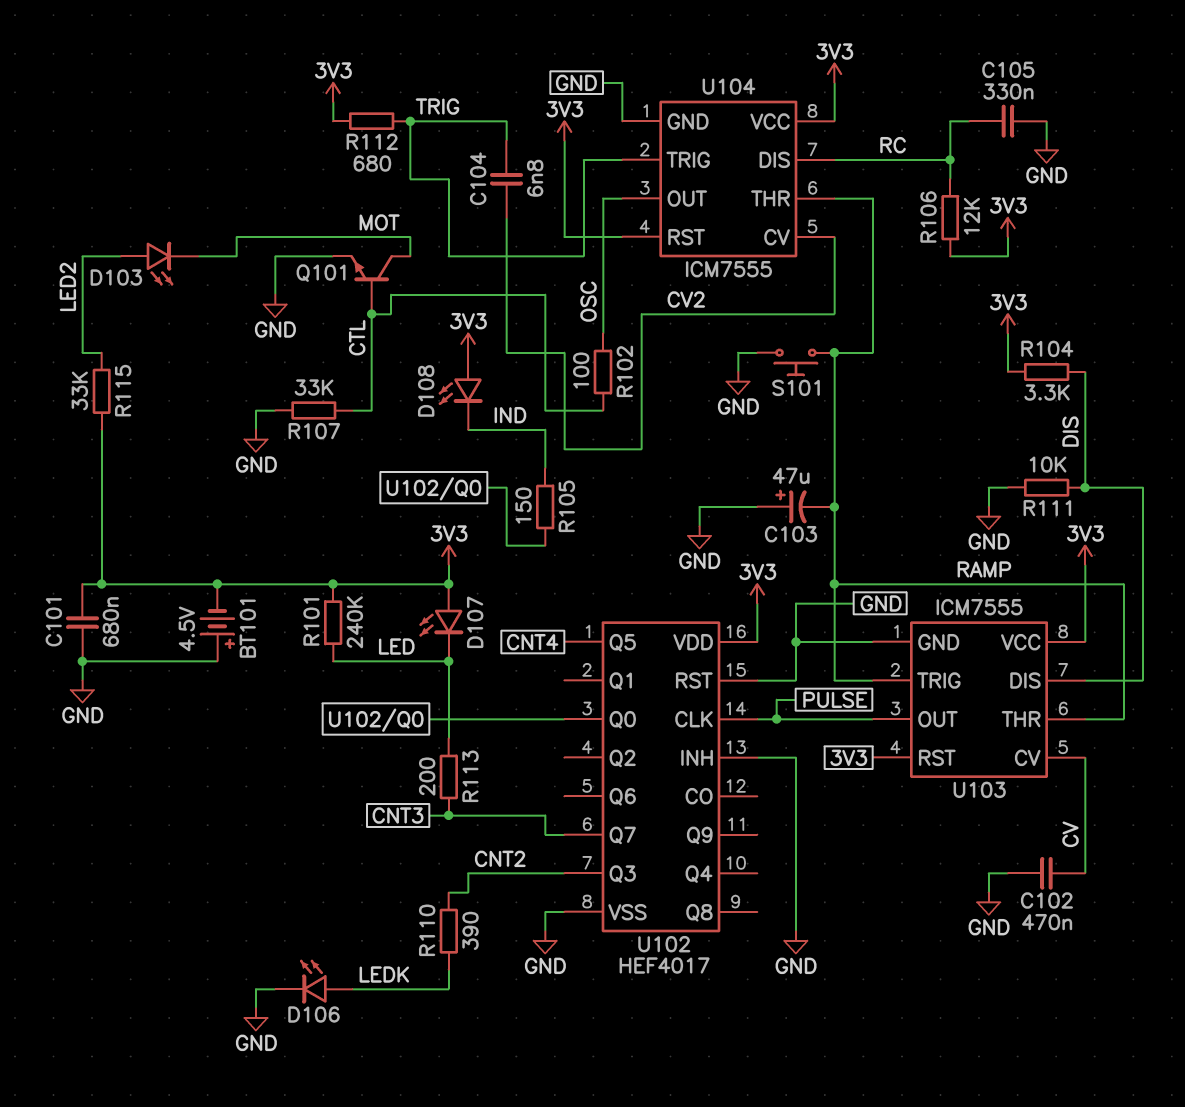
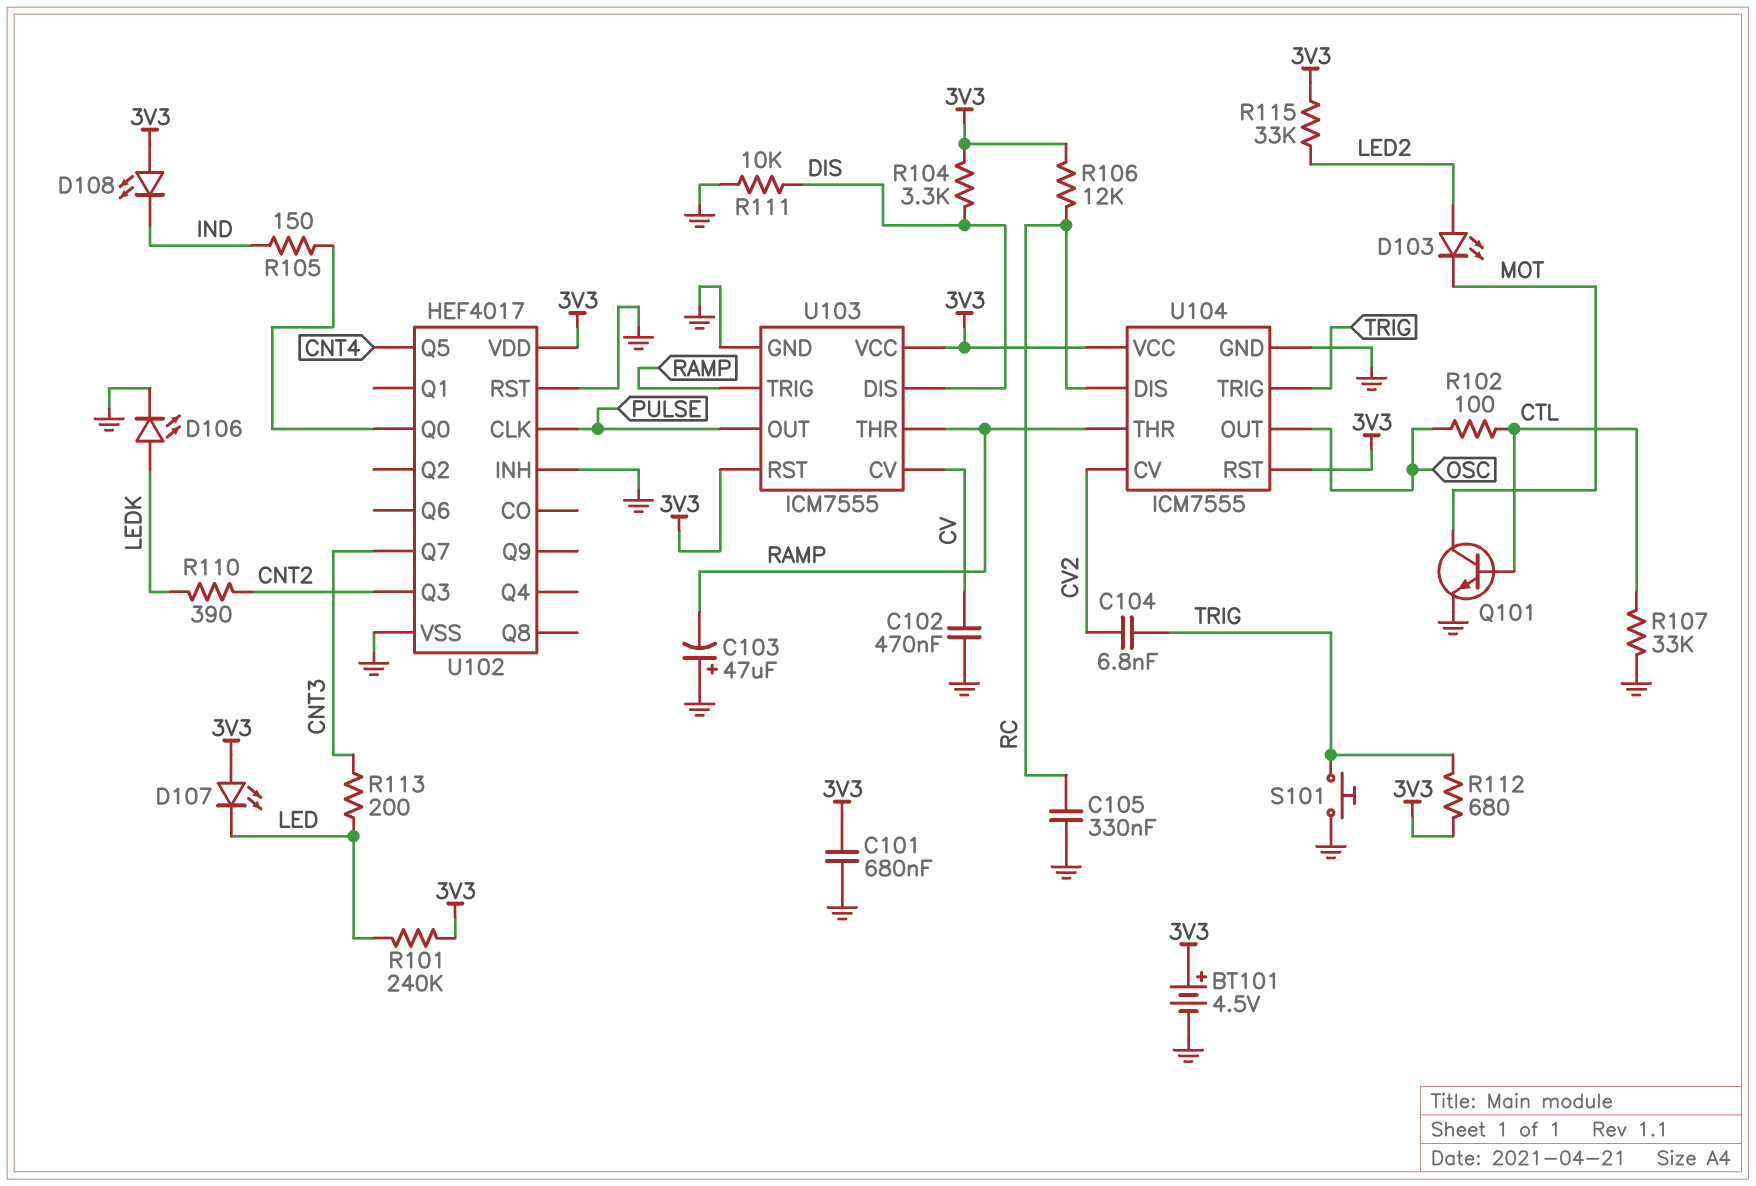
BT101: 4.5V (plus GND, minus 3V3) -> 4.5V (plus 3V3, minus GND)
S101: button (GND, RAMP) -> button (GND, TRIG)

